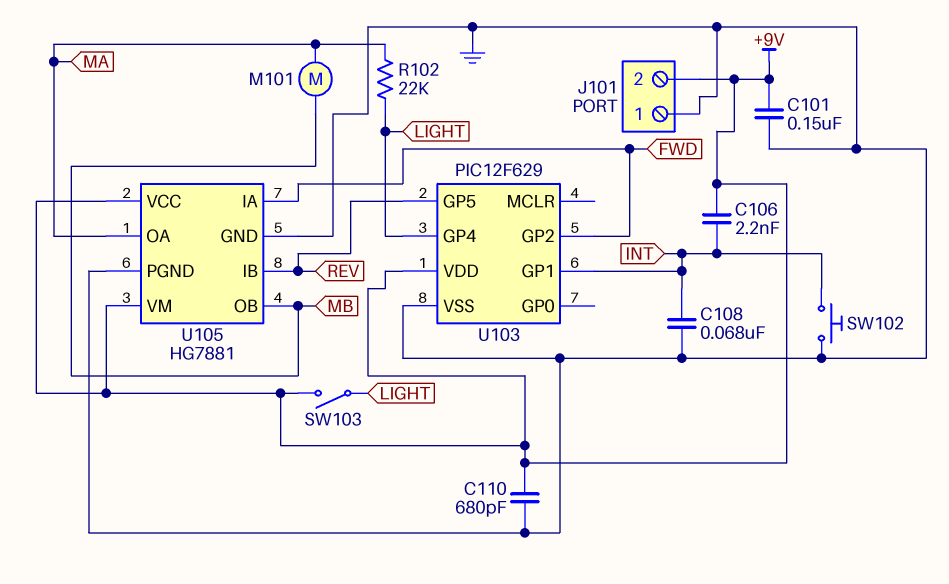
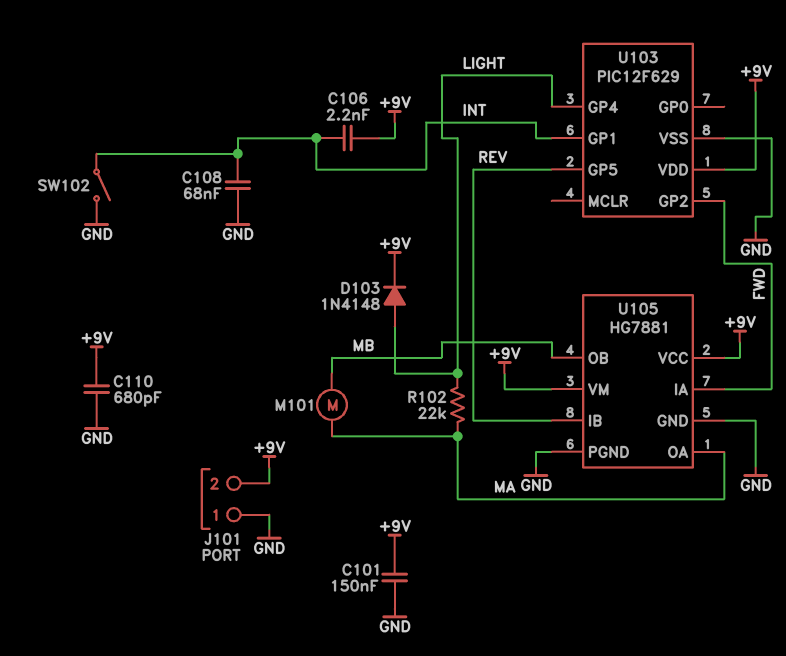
D103: none -> diode 1N4148 (A LIGHT, K +9V)
SW102: button (GND, INT) -> switch (GND, INT)
SW103: switch (+9V, LIGHT) -> none

